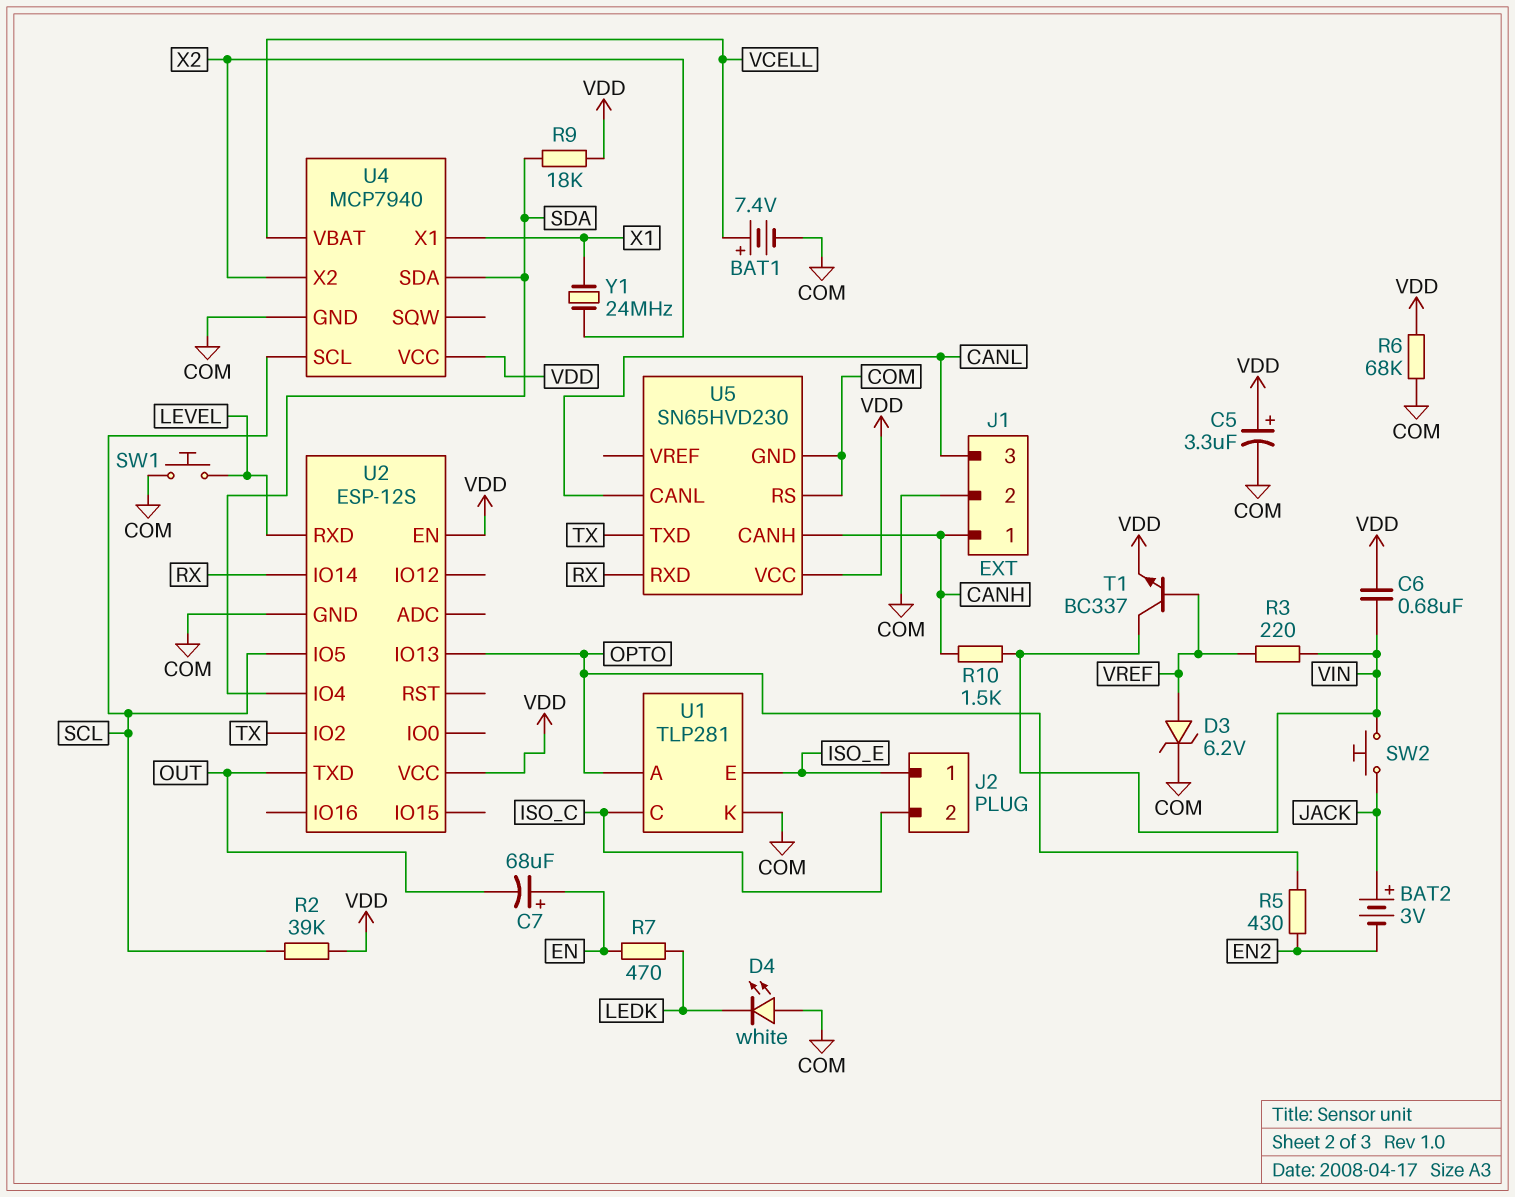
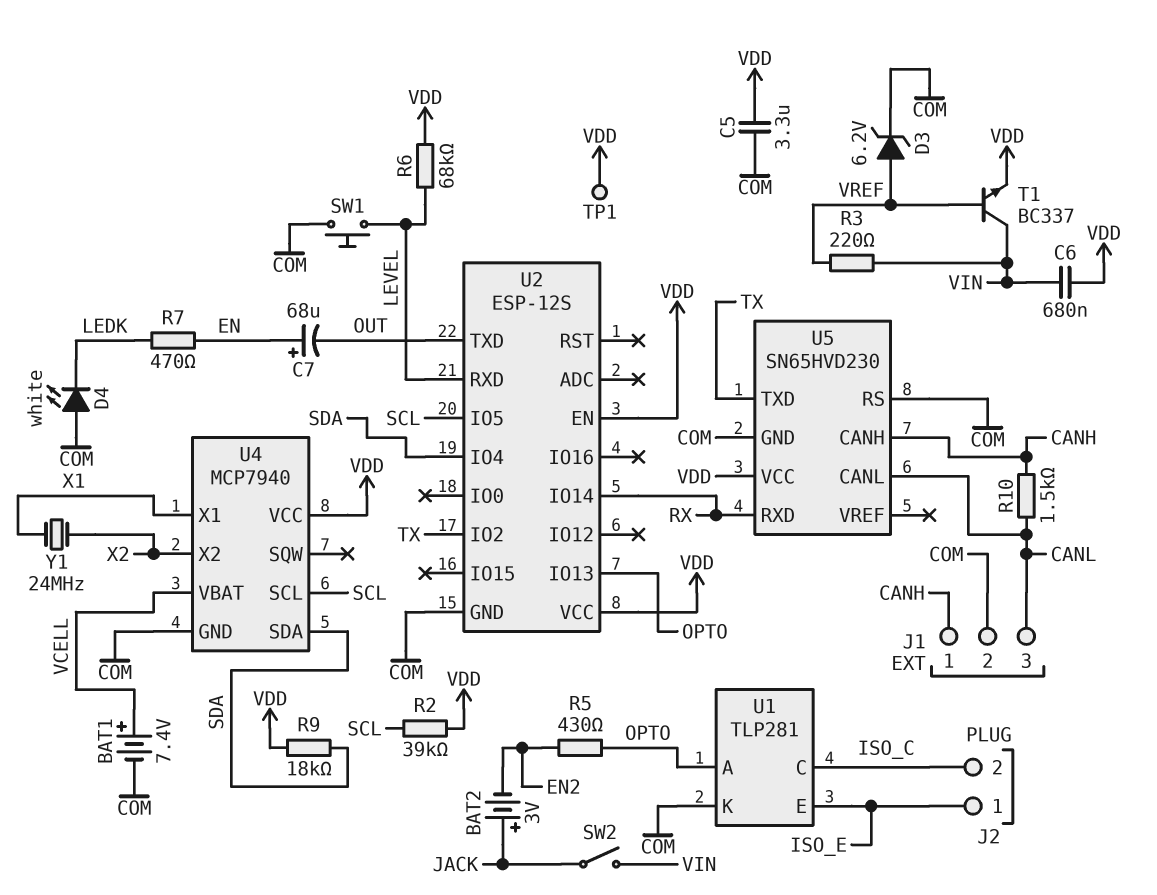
C5: 3.3uF (plus VDD, minus COM) -> 3.3uF (COM, VDD)
R6: 68k (COM, VDD) -> 68k (LEVEL, VDD)
R10: 1.5k (CANH, VIN) -> 1.5k (CANH, CANL)
SW2: button (JACK, VIN) -> switch (JACK, VIN)
TP1: none -> test point (VDD)

